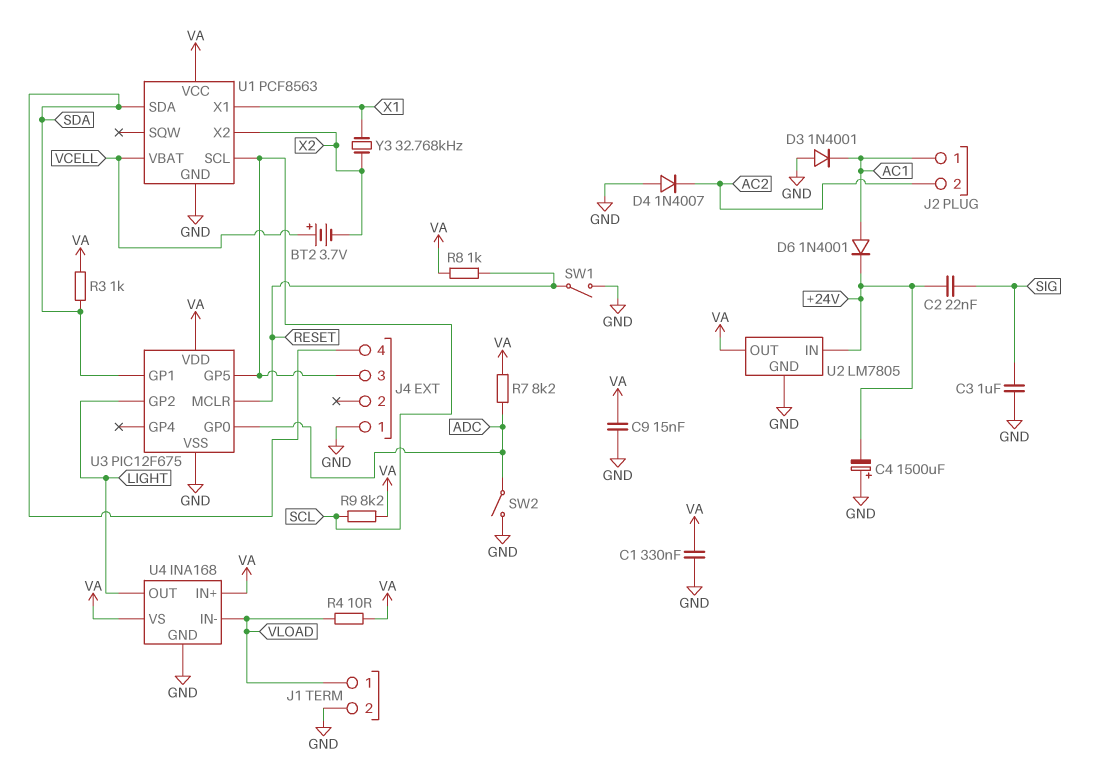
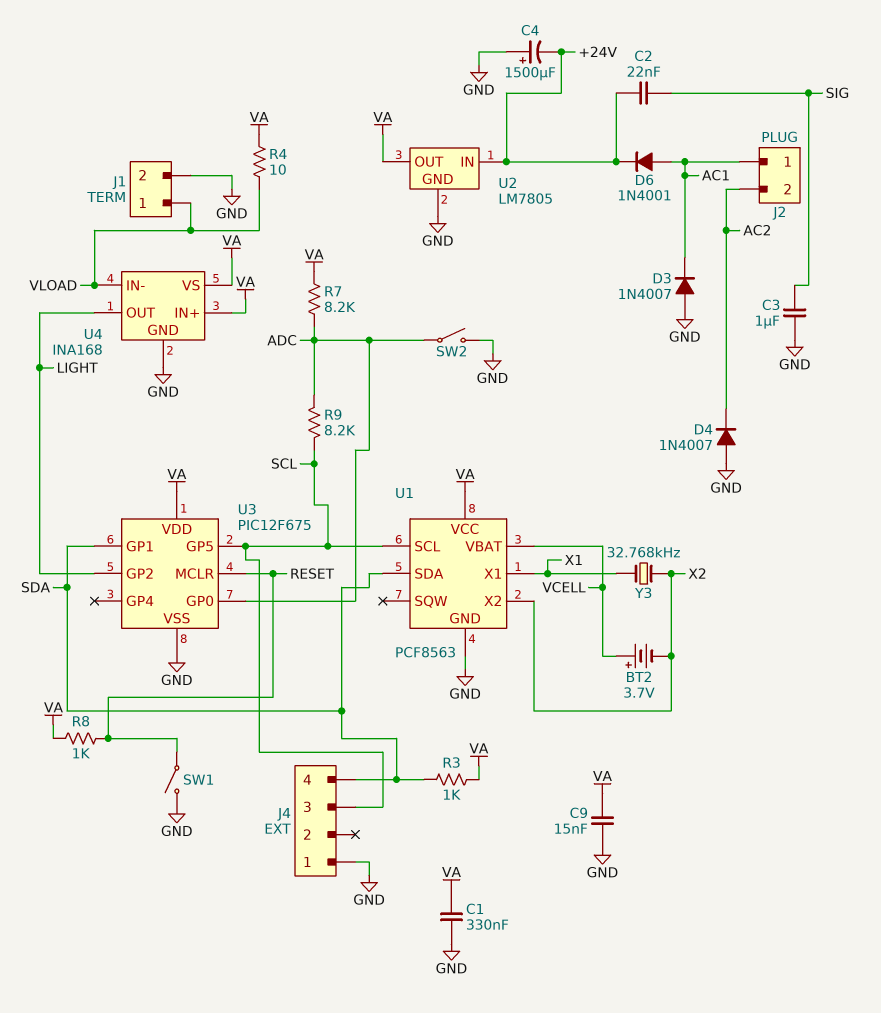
D3: diode 1N4001 (A GND, K AC1) -> diode 1N4007 (A GND, K AC1)
R9: 8.2k (SCL, VA) -> 8.2k (ADC, SCL)

